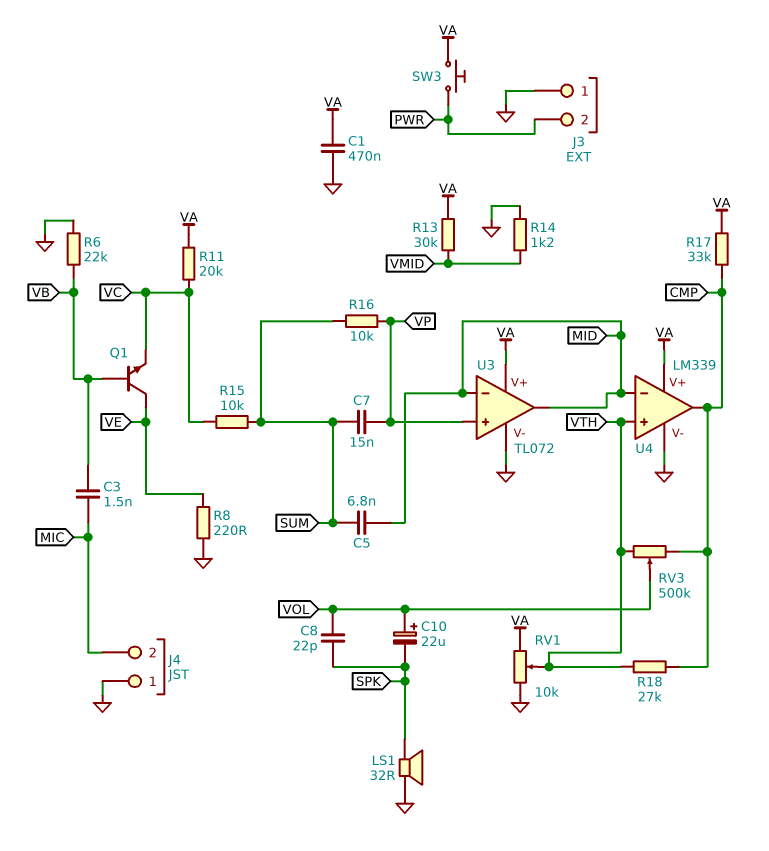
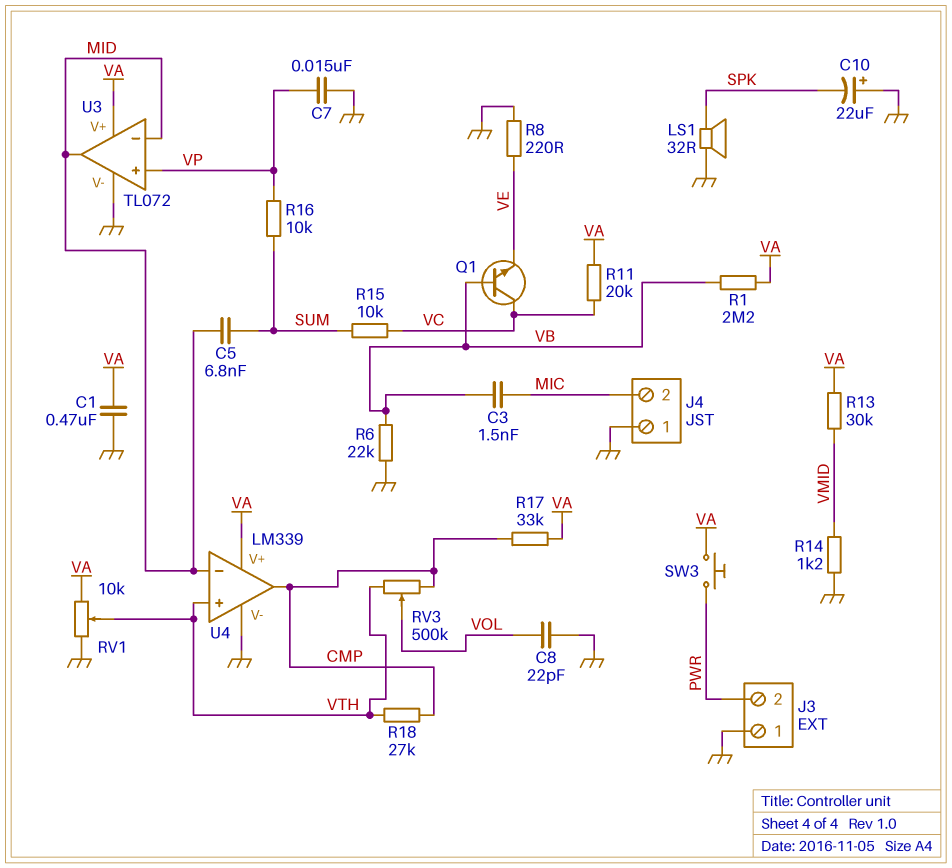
C7: 15nF (SUM, VP) -> 15nF (GND, VP)
C8: 22pF (SPK, VOL) -> 22pF (GND, VOL)
C10: 22uF (plus VOL, minus SPK) -> 22uF (plus GND, minus SPK)
Q1: NPN (B VB, C VE, E VC) -> NPN (B VB, C VC, E VE)
R1: none -> 2.2M (VA, VB)

